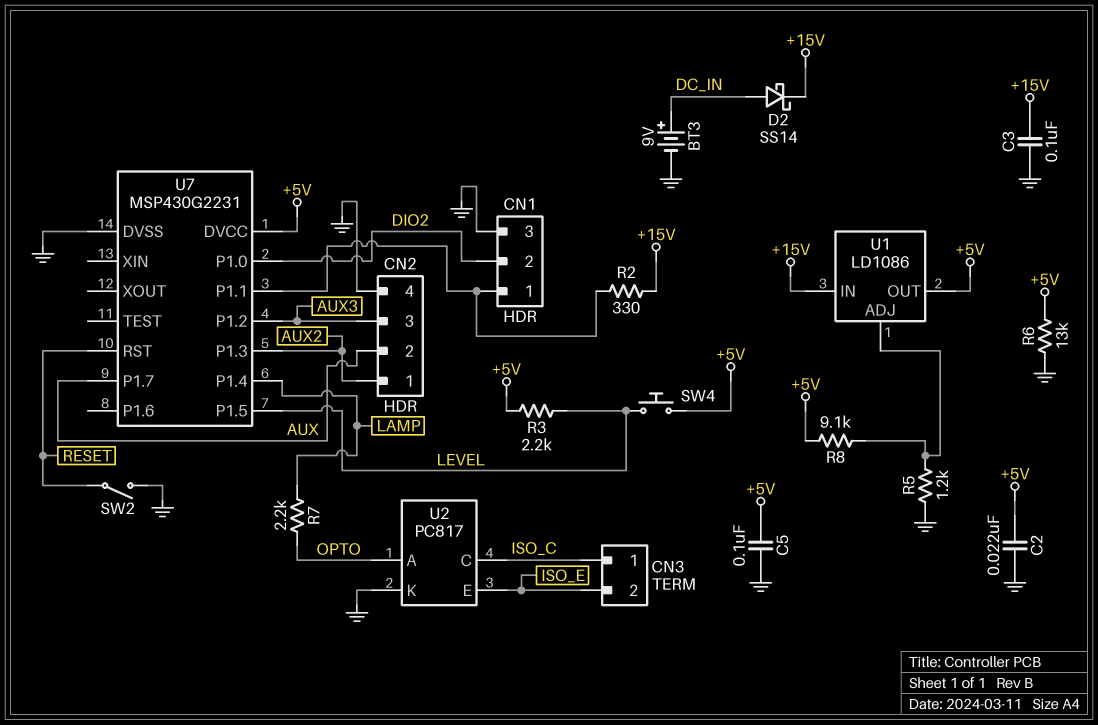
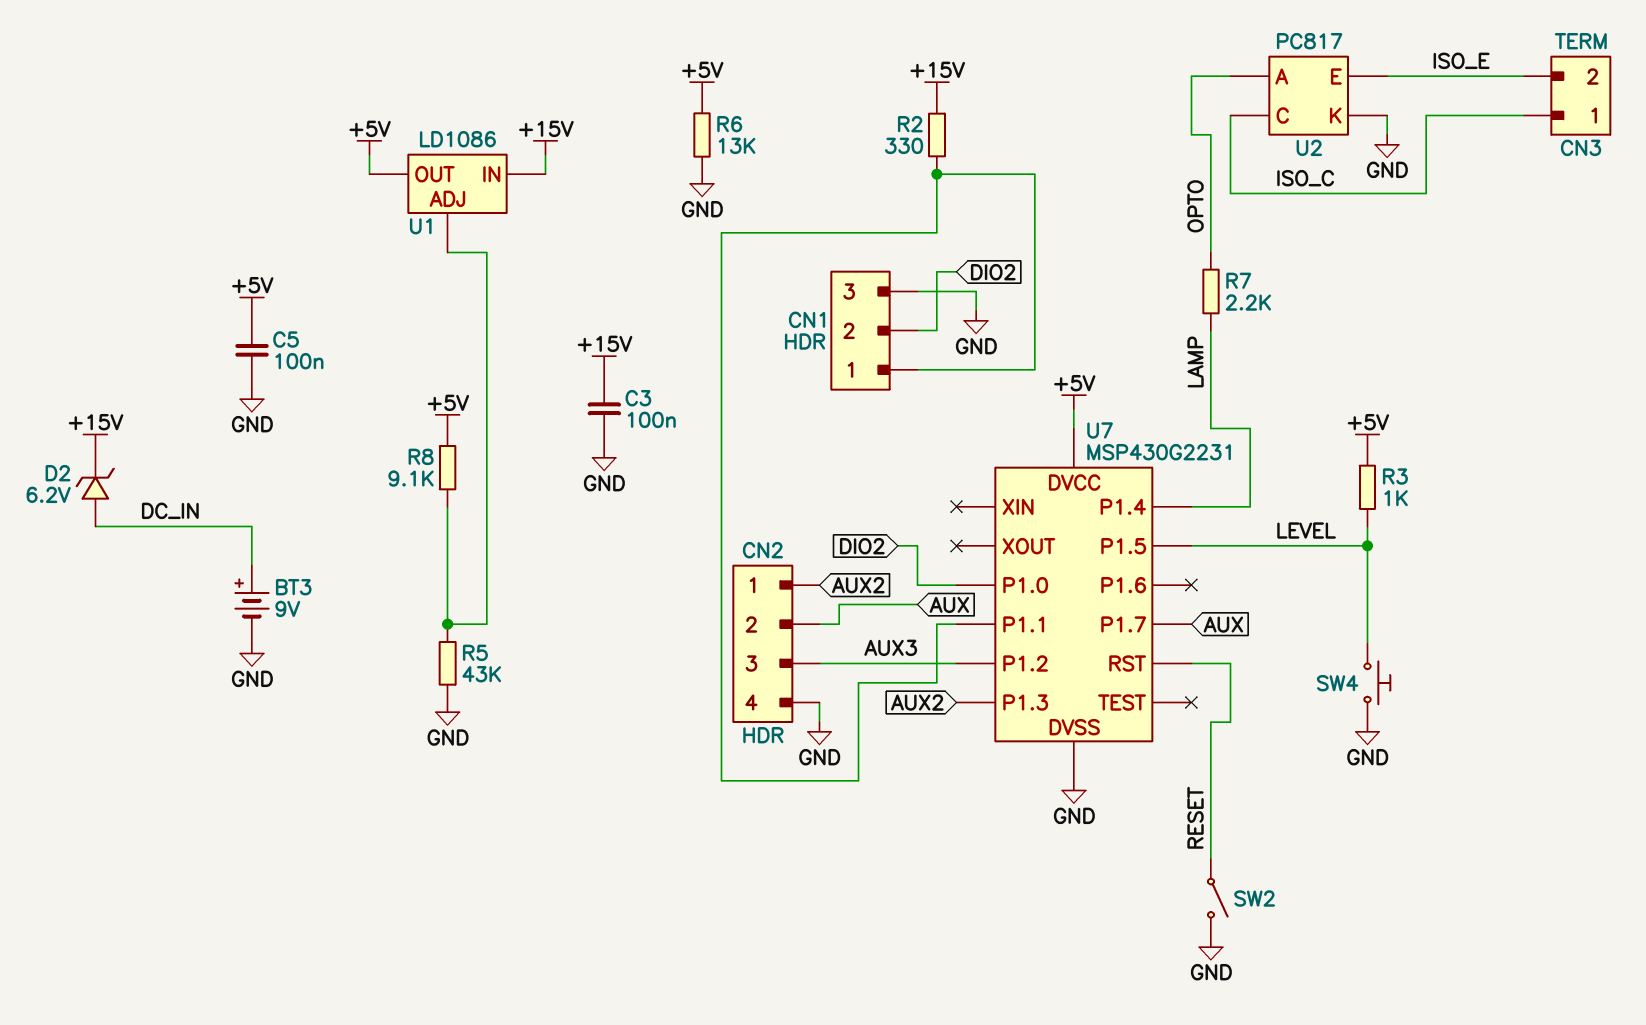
C2: 22nF (+5V, GND) -> none
D2: schottky SS14 (A DC_IN, K +15V) -> zener 6.2V (A DC_IN, K +15V)
R3: 2.2k (+5V, LEVEL) -> 1k (+5V, LEVEL)
R5: 1.2k (GND, U1/ADJ) -> 43k (GND, U1/ADJ)
SW4: button (+5V, LEVEL) -> button (GND, LEVEL)

